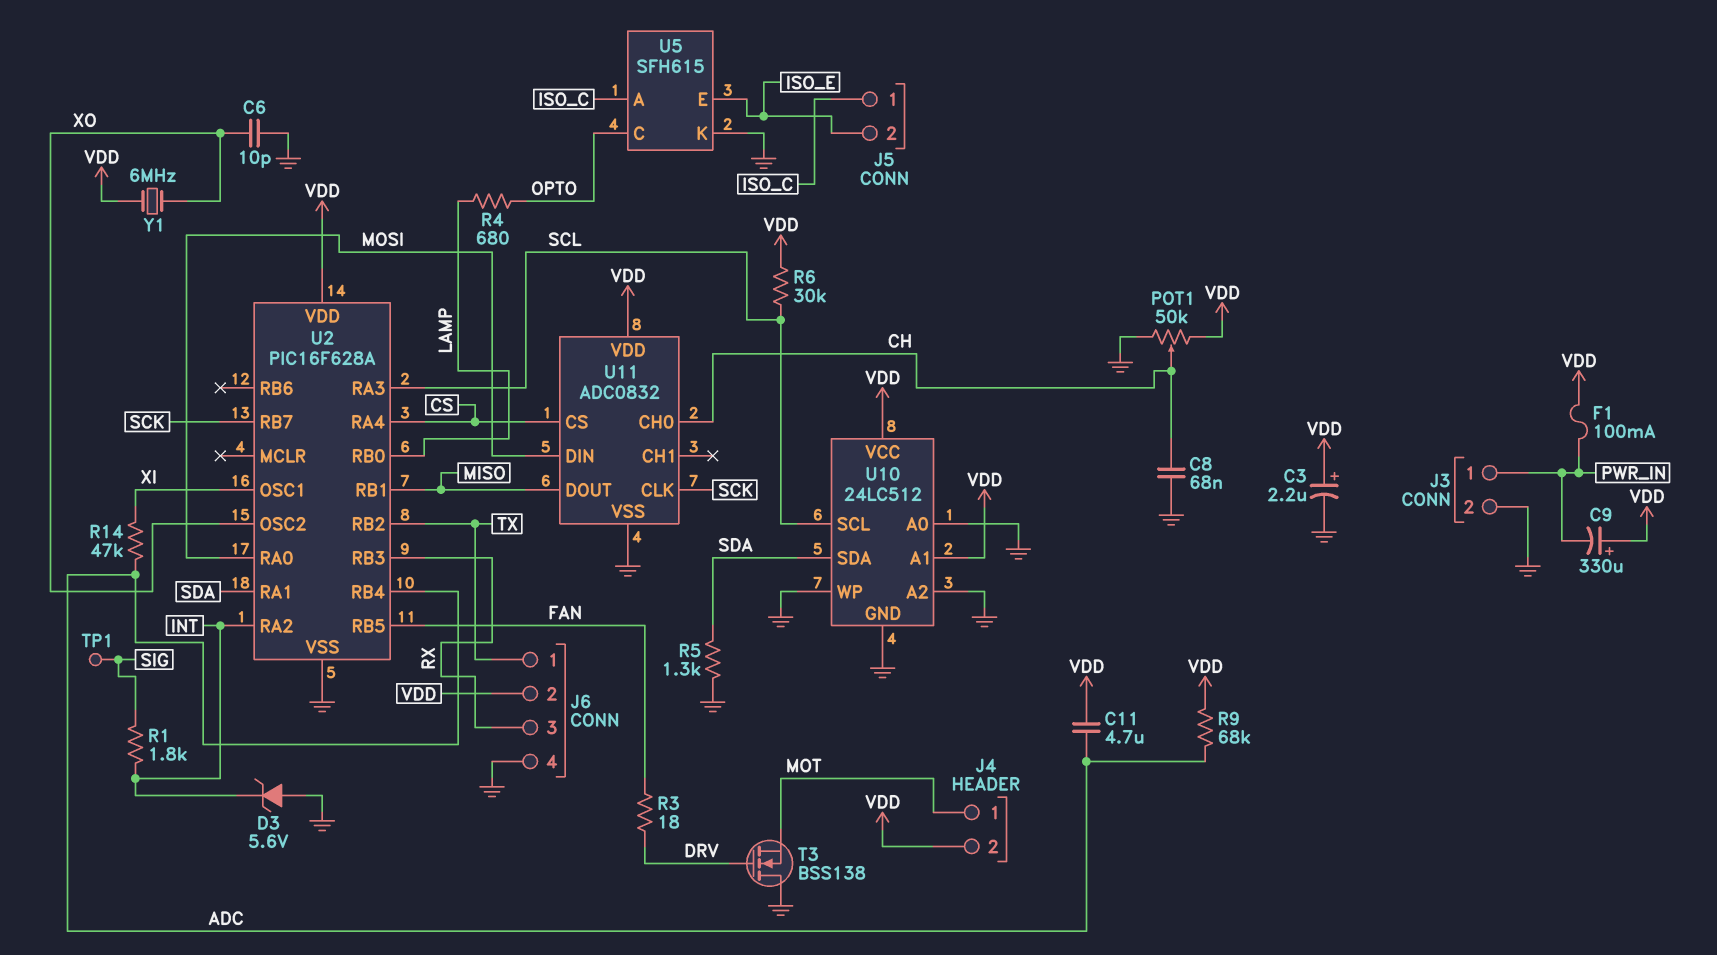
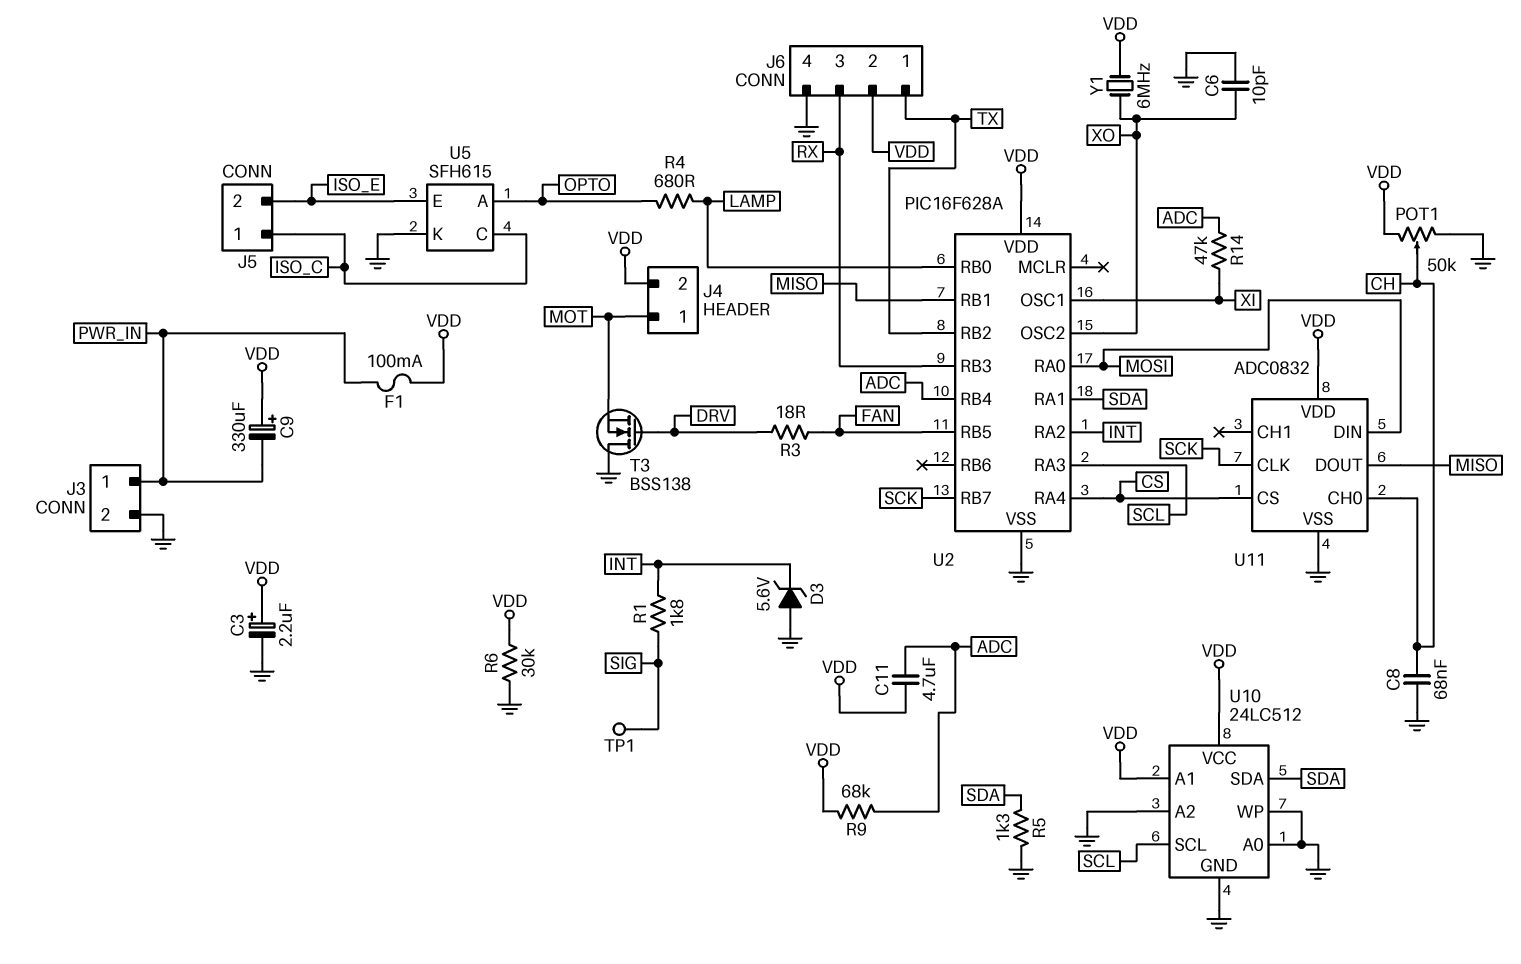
R6: 30k (SCL, VDD) -> 30k (GND, VDD)
U5 pin A: ISO_C -> OPTO
U5 pin C: OPTO -> ISO_C

